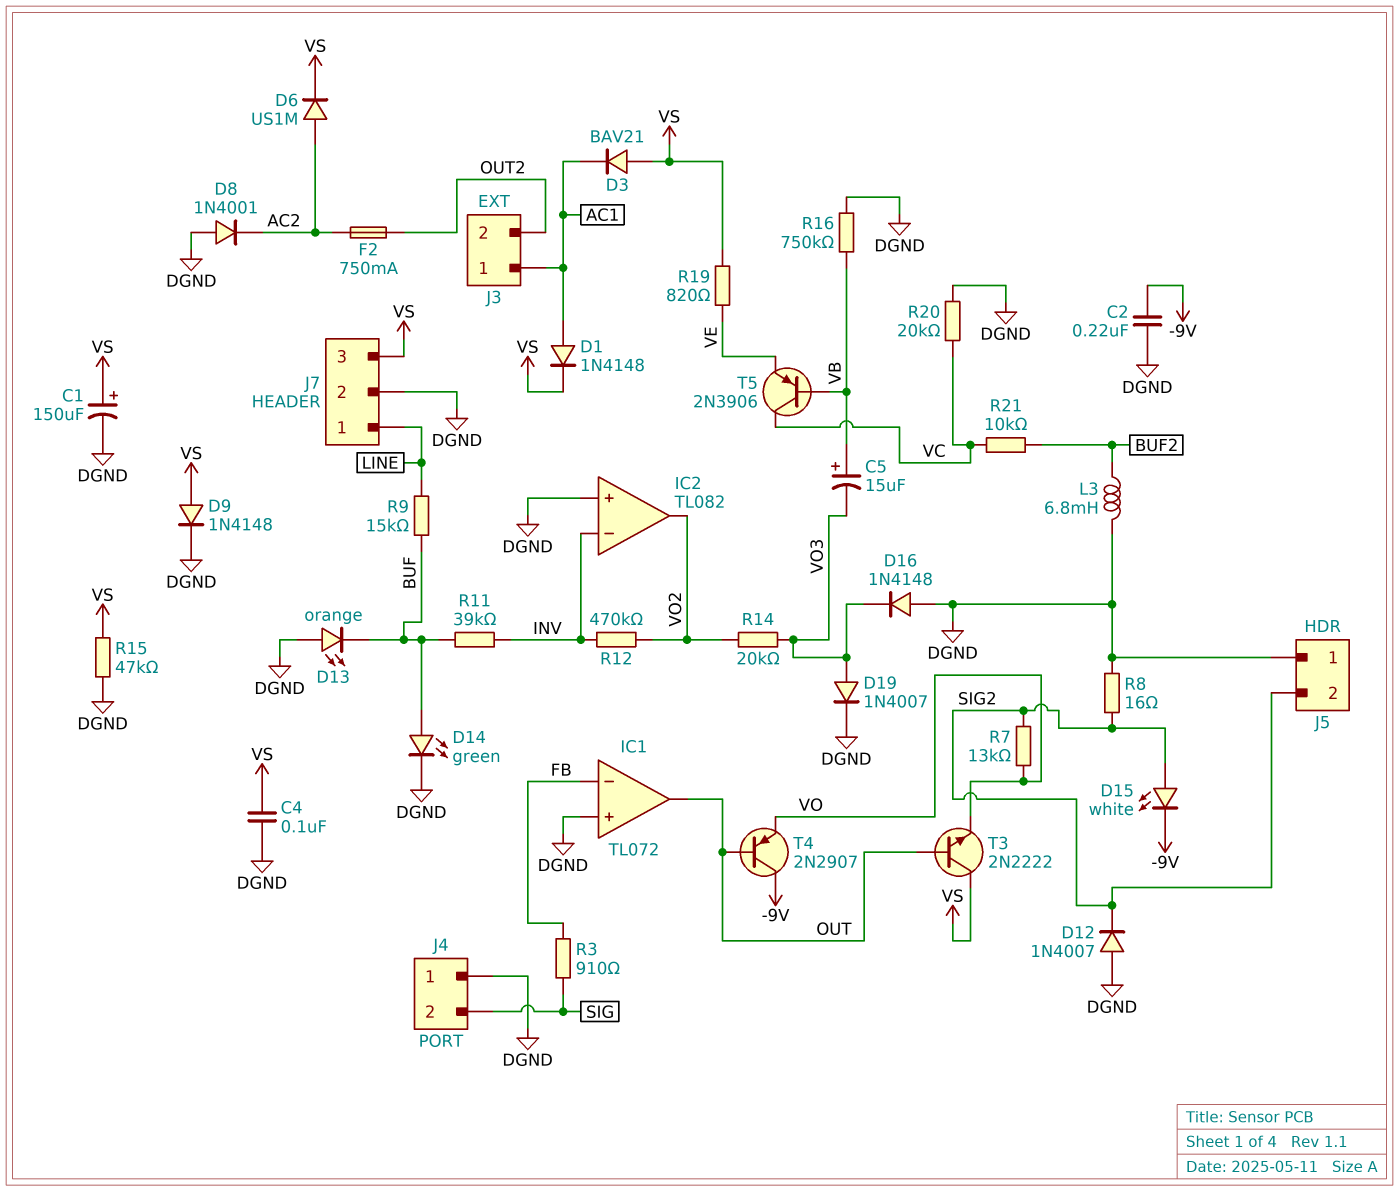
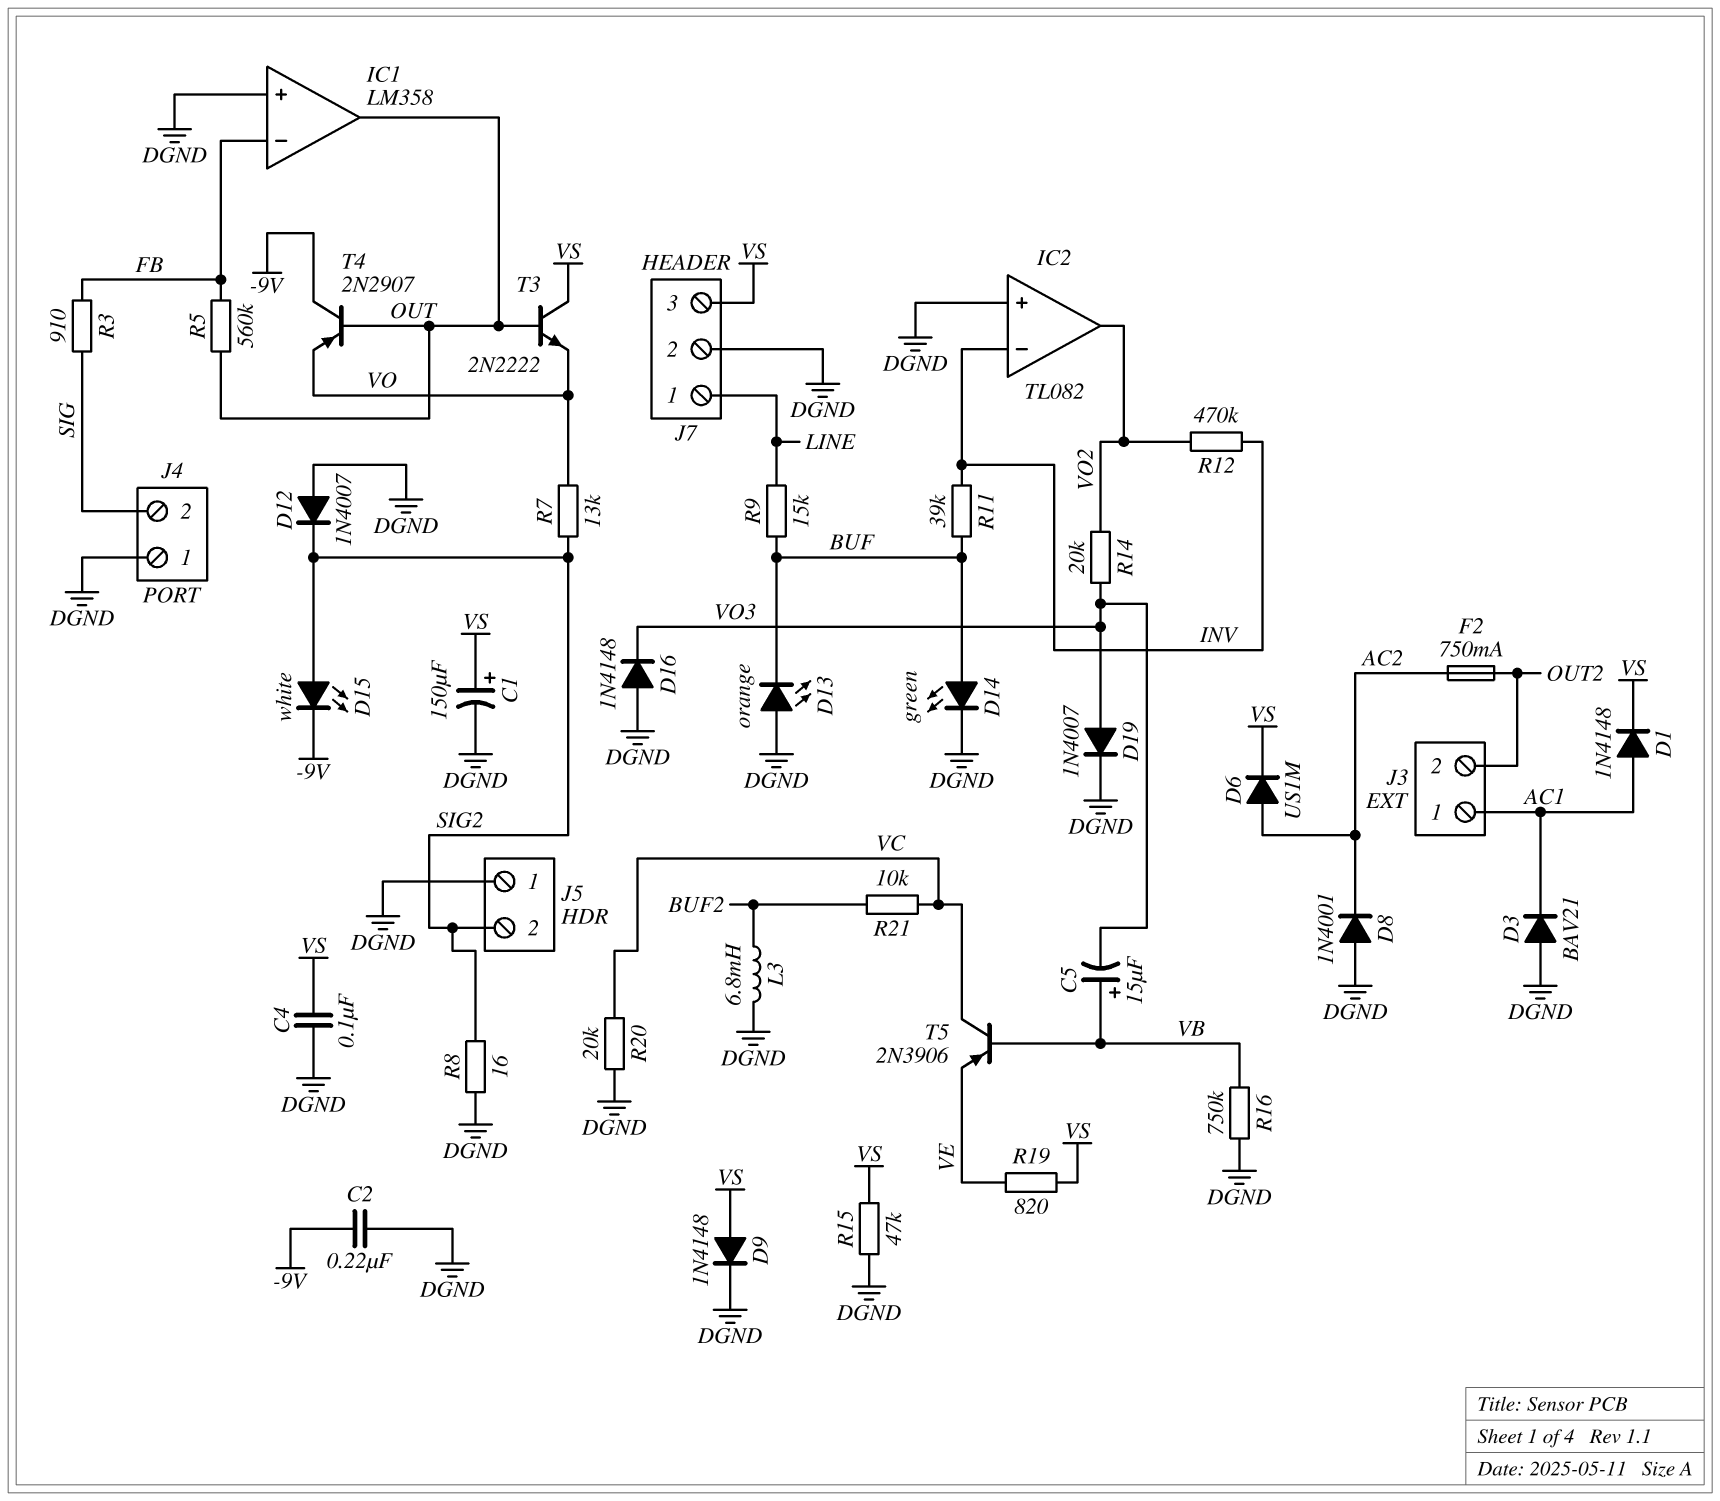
D3: diode BAV21 (A VS, K AC1) -> diode BAV21 (A DGND, K AC1)
IC1: TL072 -> LM358
R5: none -> 560k (FB, OUT)

